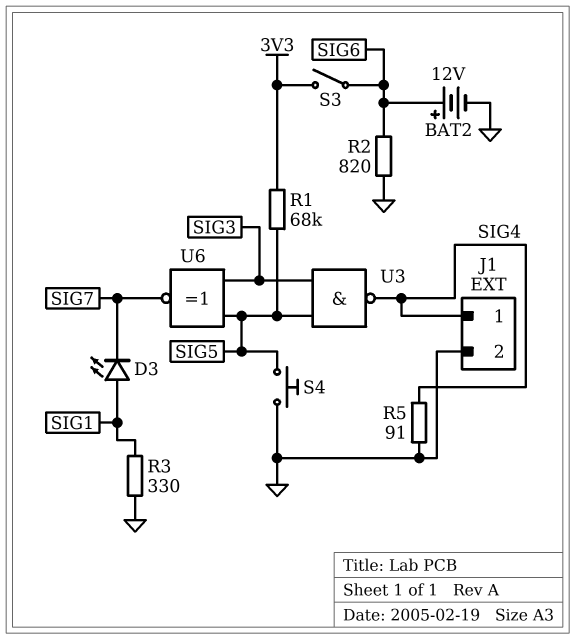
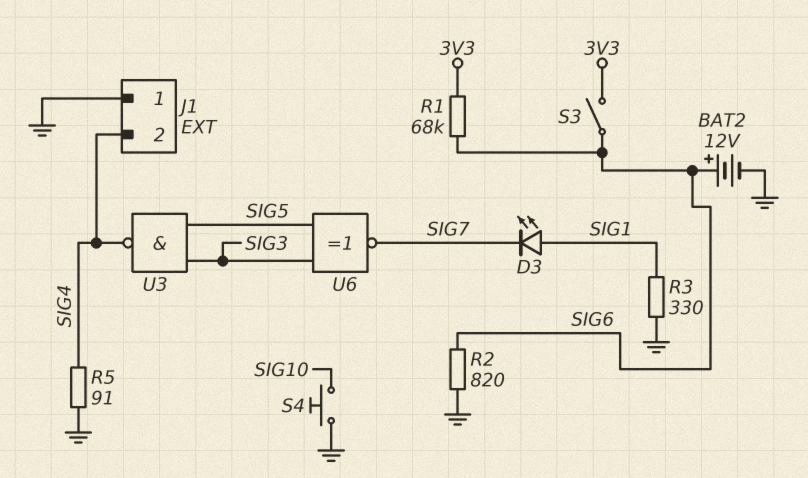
J1 pin 1: SIG4 -> GND
J1 pin 2: GND -> SIG4
R1: 68k (3V3, SIG5) -> 68k (3V3, SIG6)
S4: button (GND, SIG5) -> button (GND, SIG10)

